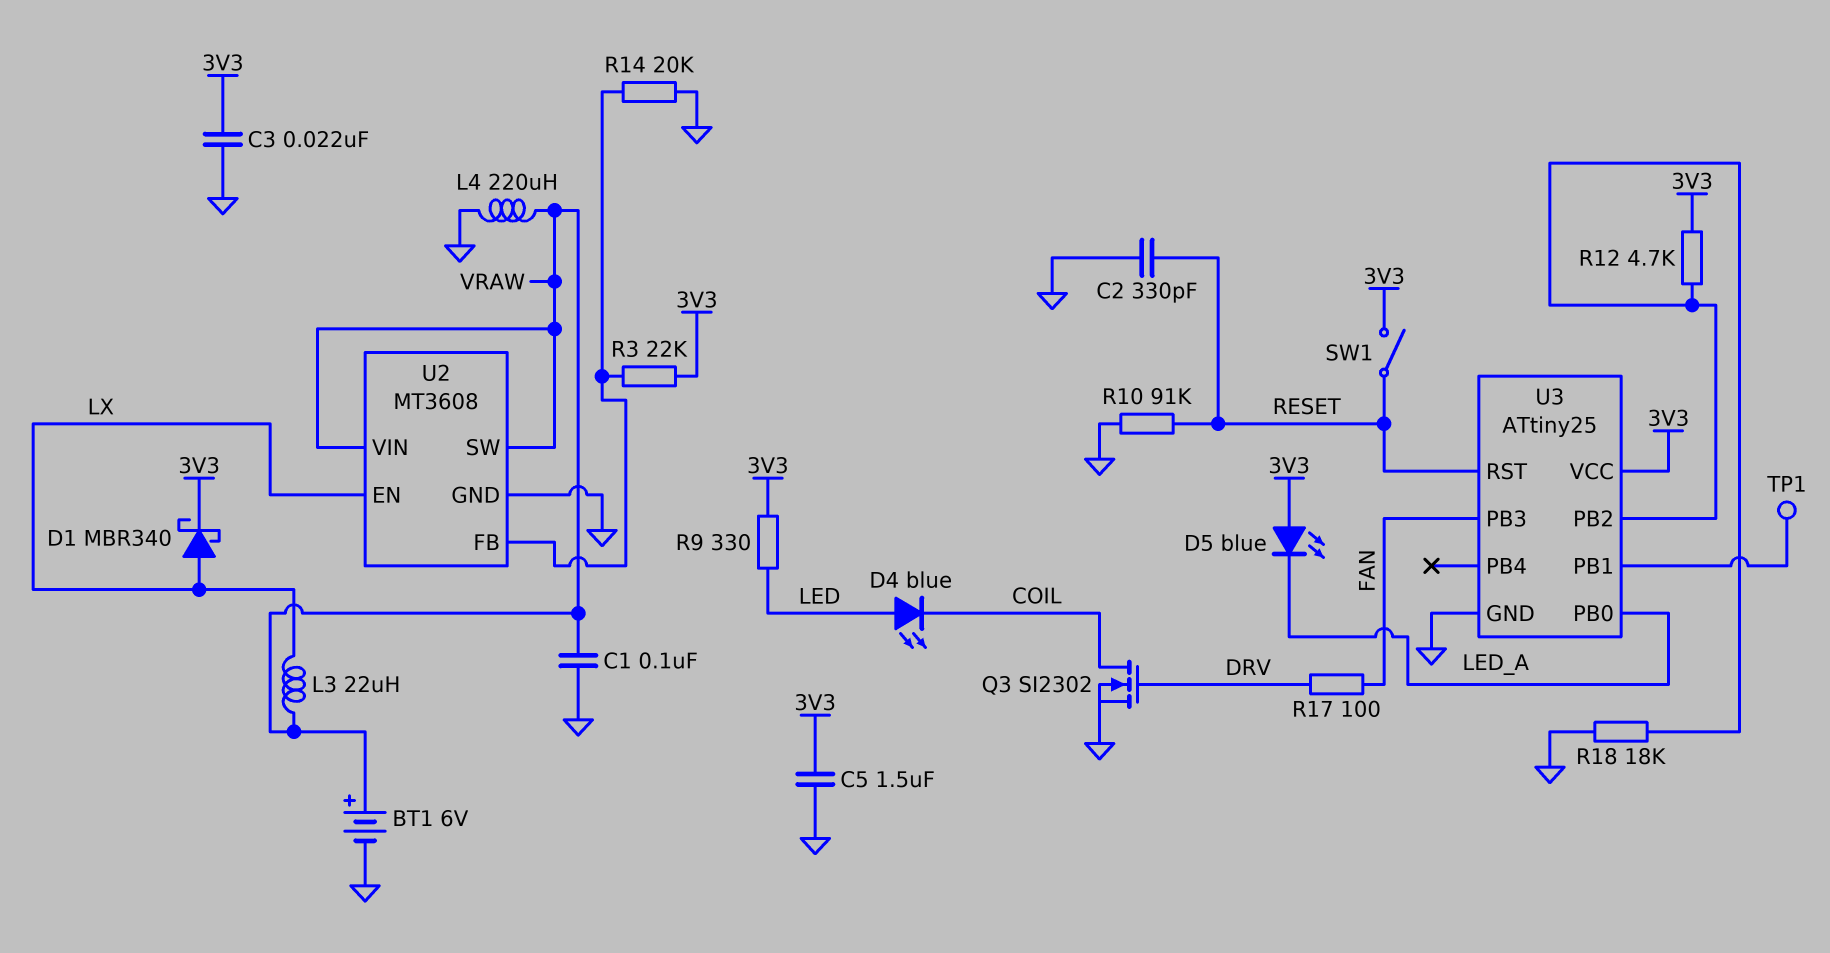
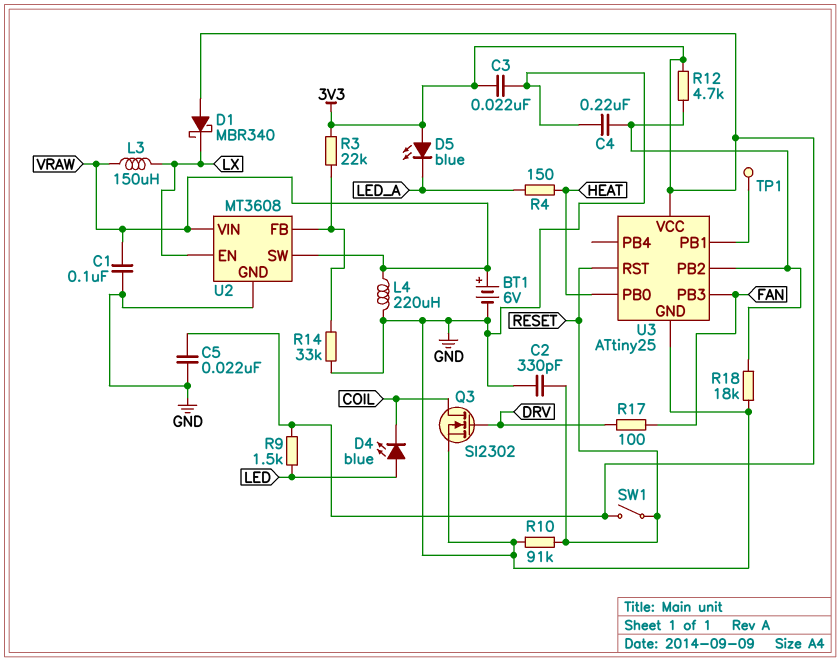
C4: none -> 220nF (GND, U3/PB2)
C5: 1.5uF (3V3, GND) -> 22nF (3V3, GND)
D1: schottky MBR340 (A LX, K 3V3) -> schottky MBR340 (A 3V3, K LX)
L3: 22uH (LX, VRAW) -> 150uH (LX, VRAW)
R4: none -> 150 (HEAT, LED_A)
R9: 330 (3V3, LED) -> 1.5k (3V3, LED)
R14: 20k (GND, U2/FB) -> 33k (GND, U2/FB)
U3 pin PB0: LED_A -> HEAT

